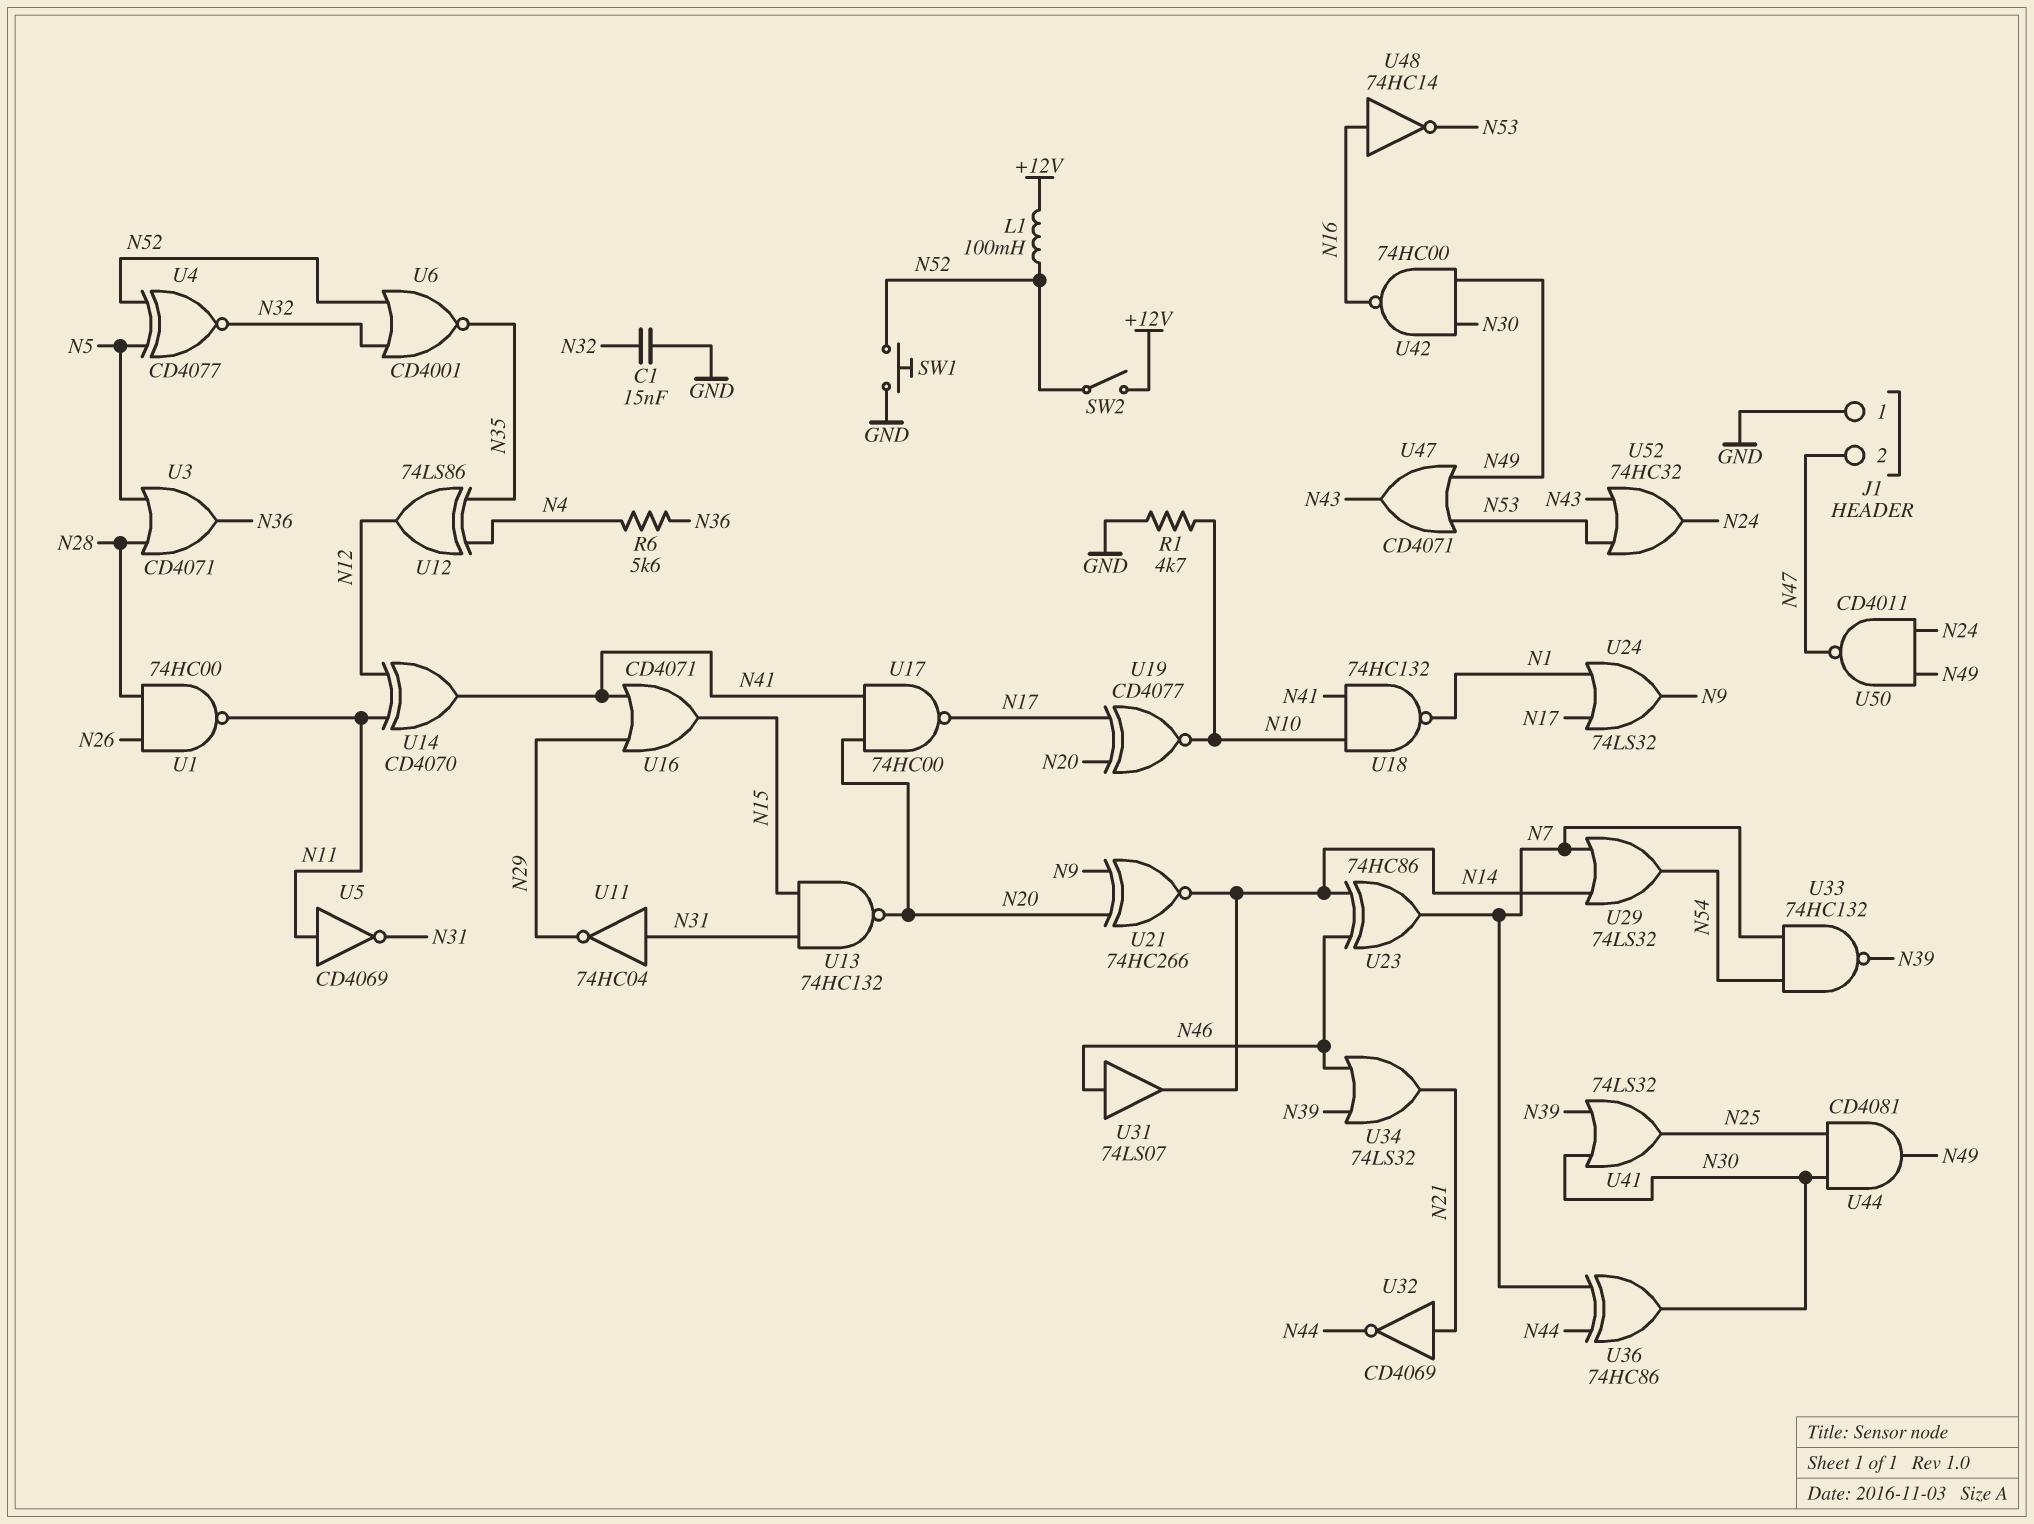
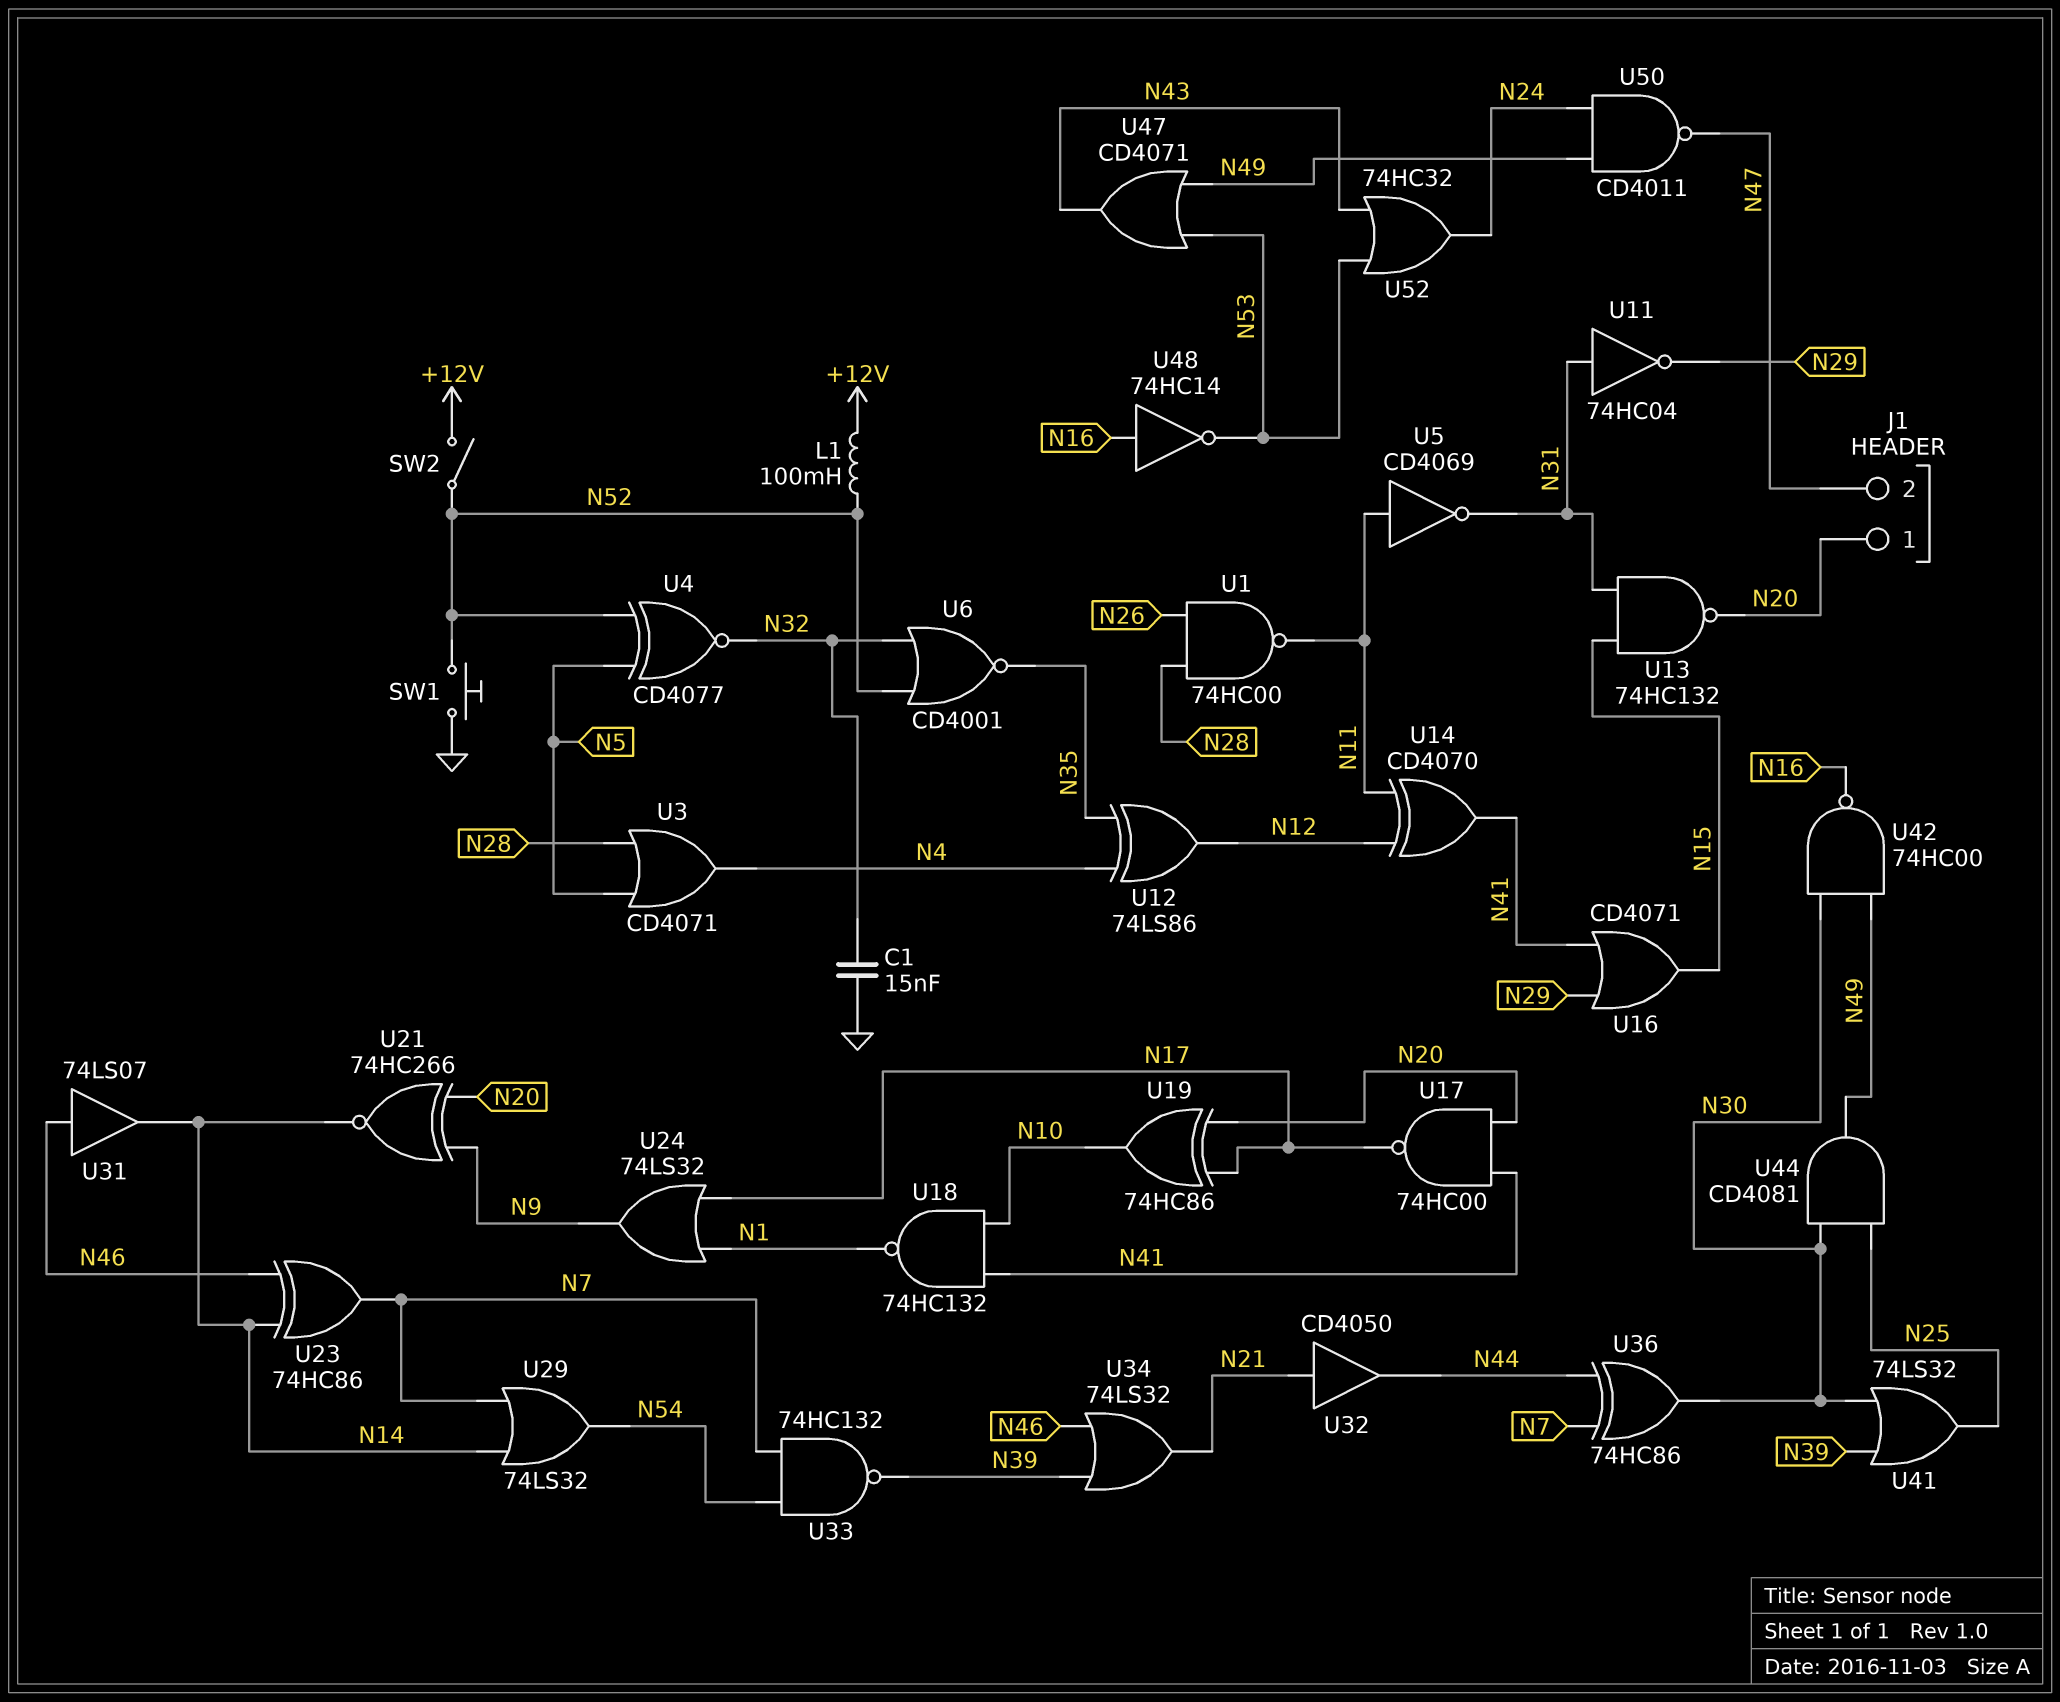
J1 pin 1: GND -> N20
R1: 4.7k (GND, N10) -> none
R6: 5.6k (N4, N36) -> none
U3: OR CD4071 (in N5, in N28, out N36) -> OR CD4071 (in N5, in N28, out N4)
U19: XNOR CD4077 (in N17, in N20, out N10) -> XOR 74HC86 (in N17, in N20, out N10)
U32: NOT CD4069 (in N21, out N44) -> buffer CD4050 (in N21, out N44)

